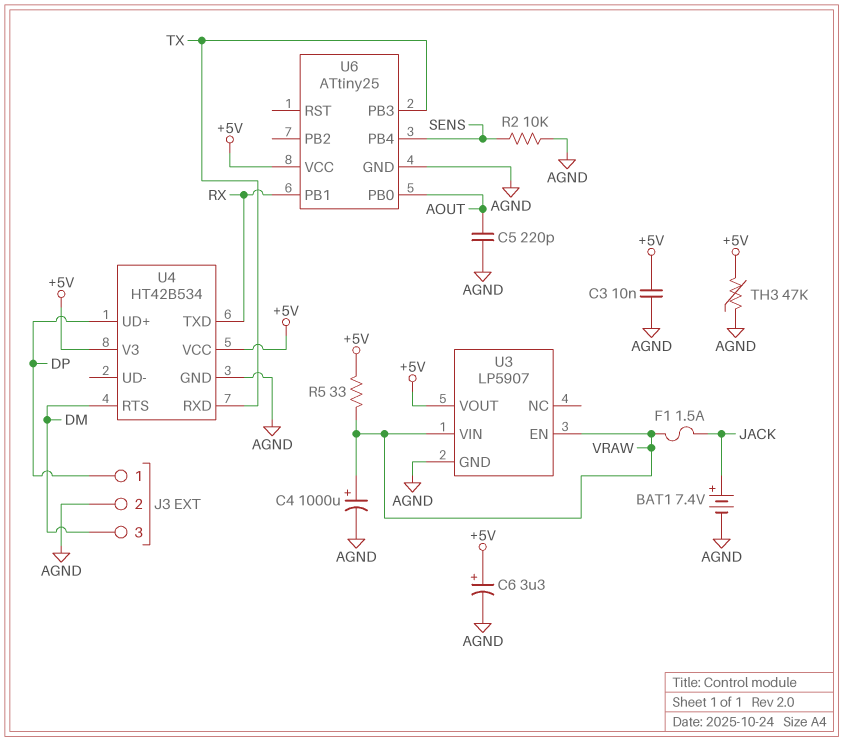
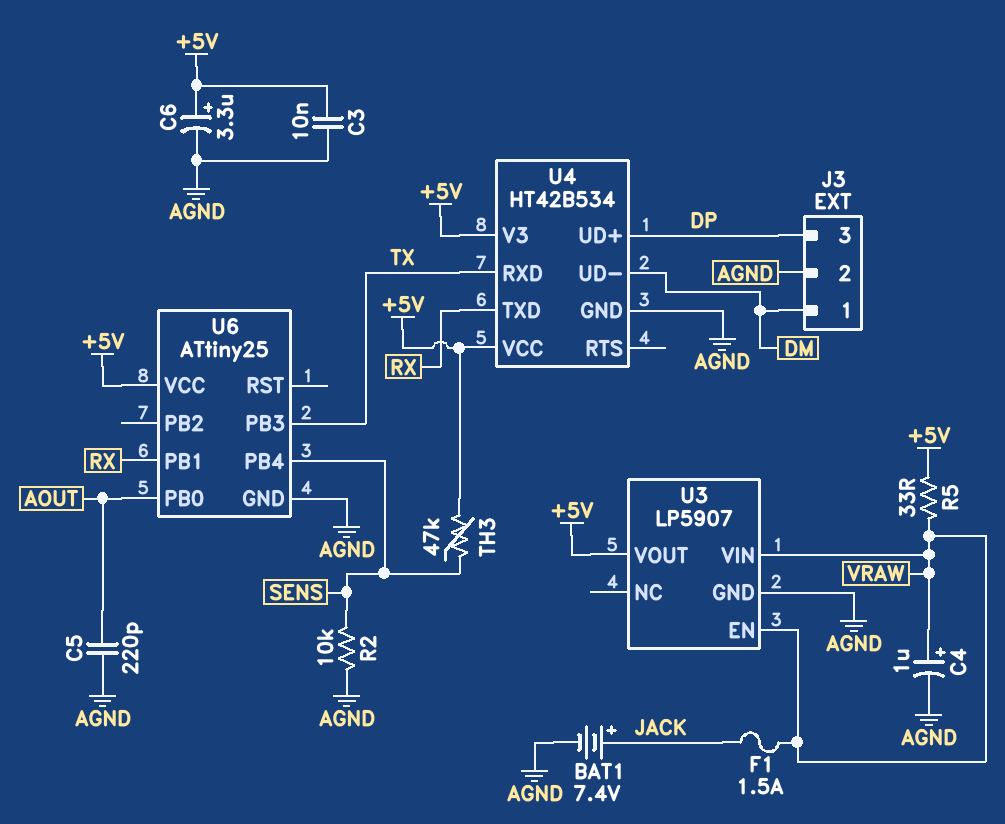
C4: 1000uF (plus VRAW, minus AGND) -> 1uF (plus VRAW, minus AGND)
J3 pin 1: DP -> DM
J3 pin 3: DM -> DP
TH3: 47k (+5V, AGND) -> 47k (+5V, SENS)
U4 pin RTS: DM -> none
U4 pin UD-: none -> DM

